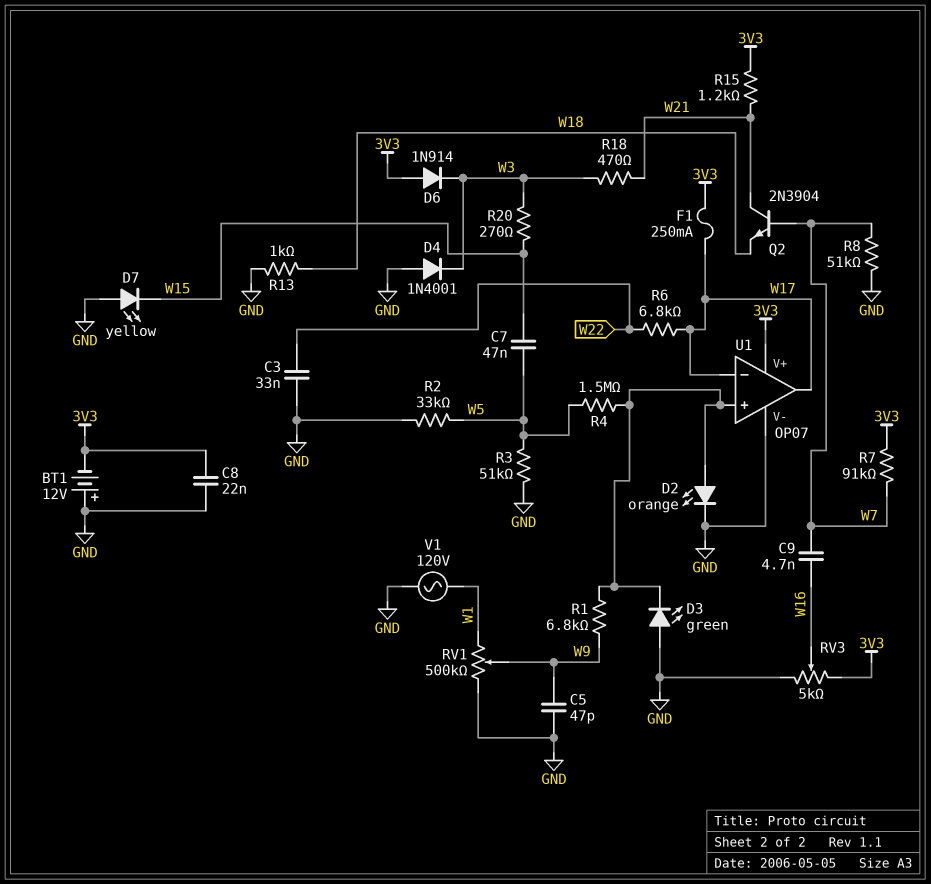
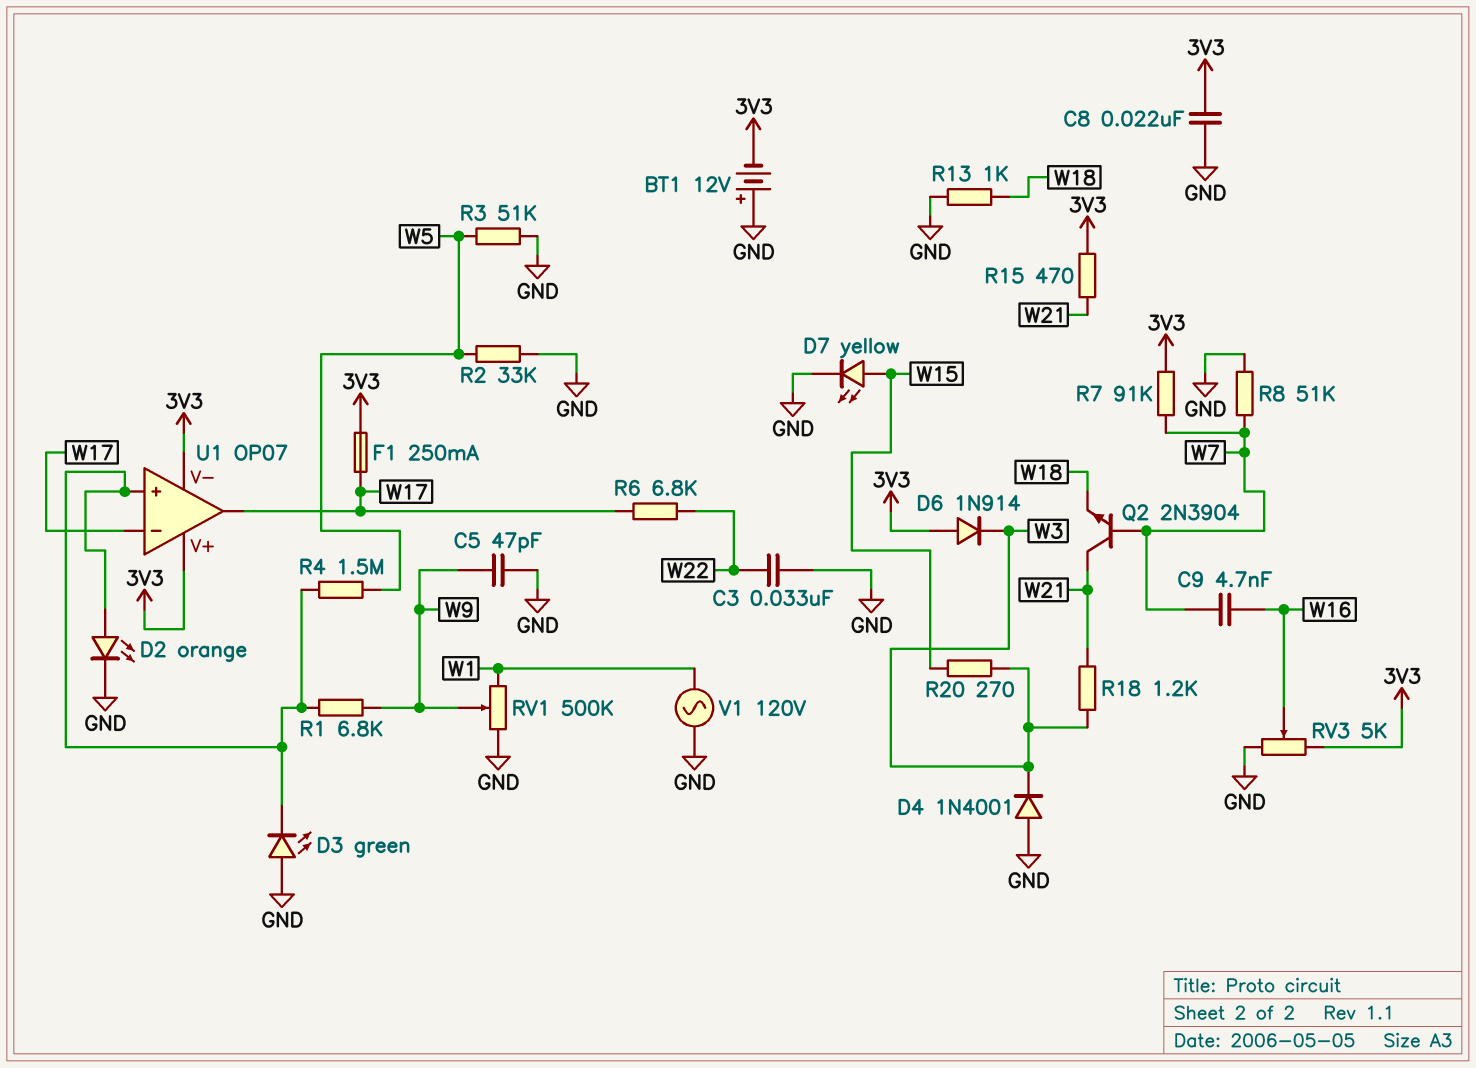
C7: 47nF (W5, W15) -> none
D7: LED yellow (A GND, K W15) -> LED yellow (A W15, K GND)
R15: 1.2k (3V3, W21) -> 470 (3V3, W21)
R18: 470 (W3, W21) -> 1.2k (W3, W21)
U1 pin V-: GND -> 3V3

